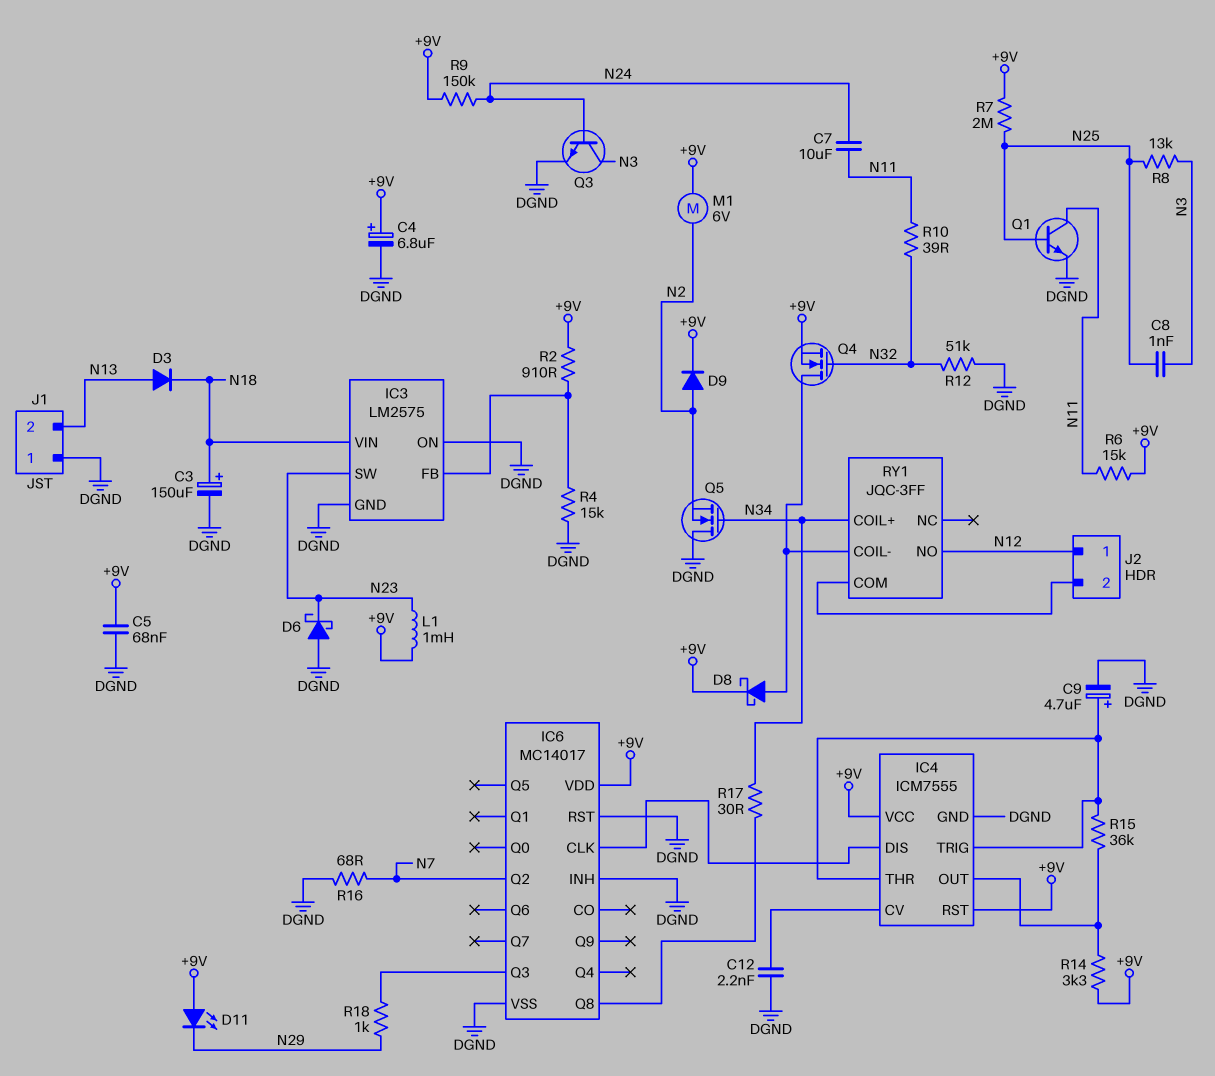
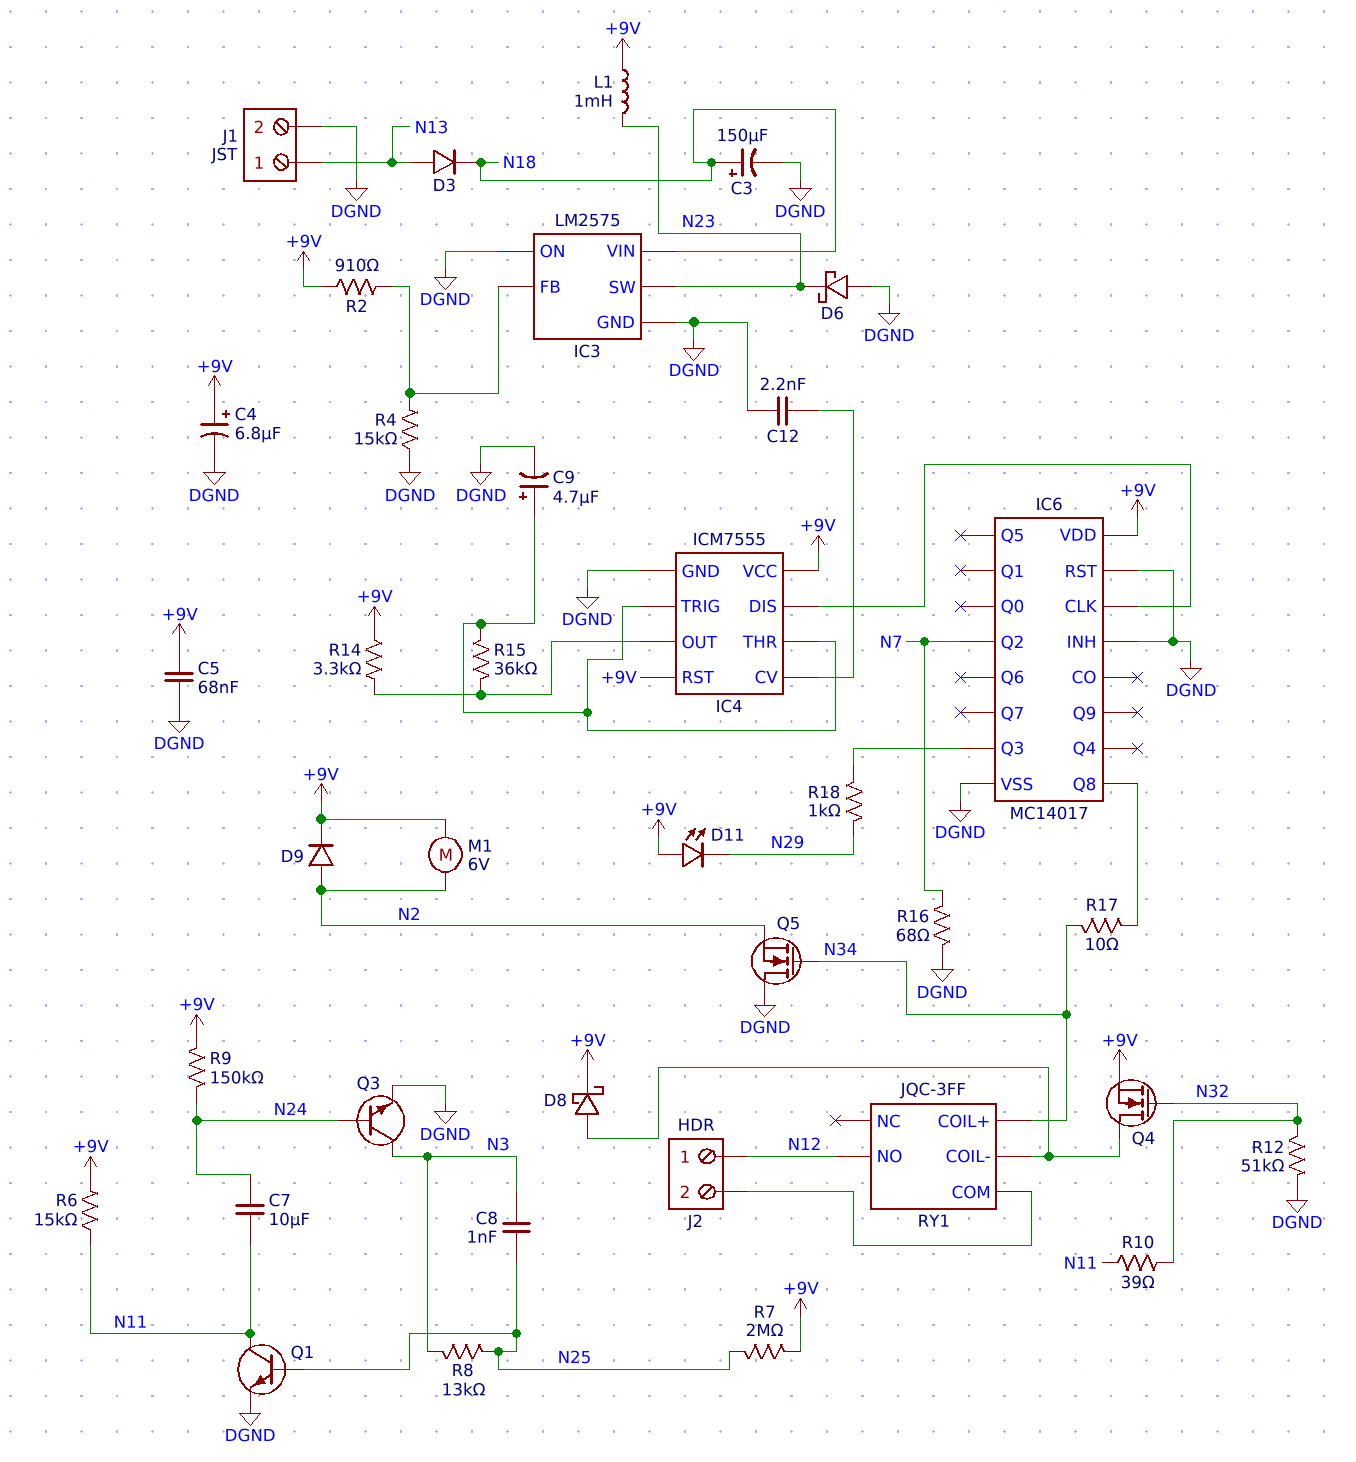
J1 pin 1: DGND -> N13
J1 pin 2: N13 -> DGND
R17: 30 (IC6/Q8, N34) -> 10 (IC6/Q8, N34)

